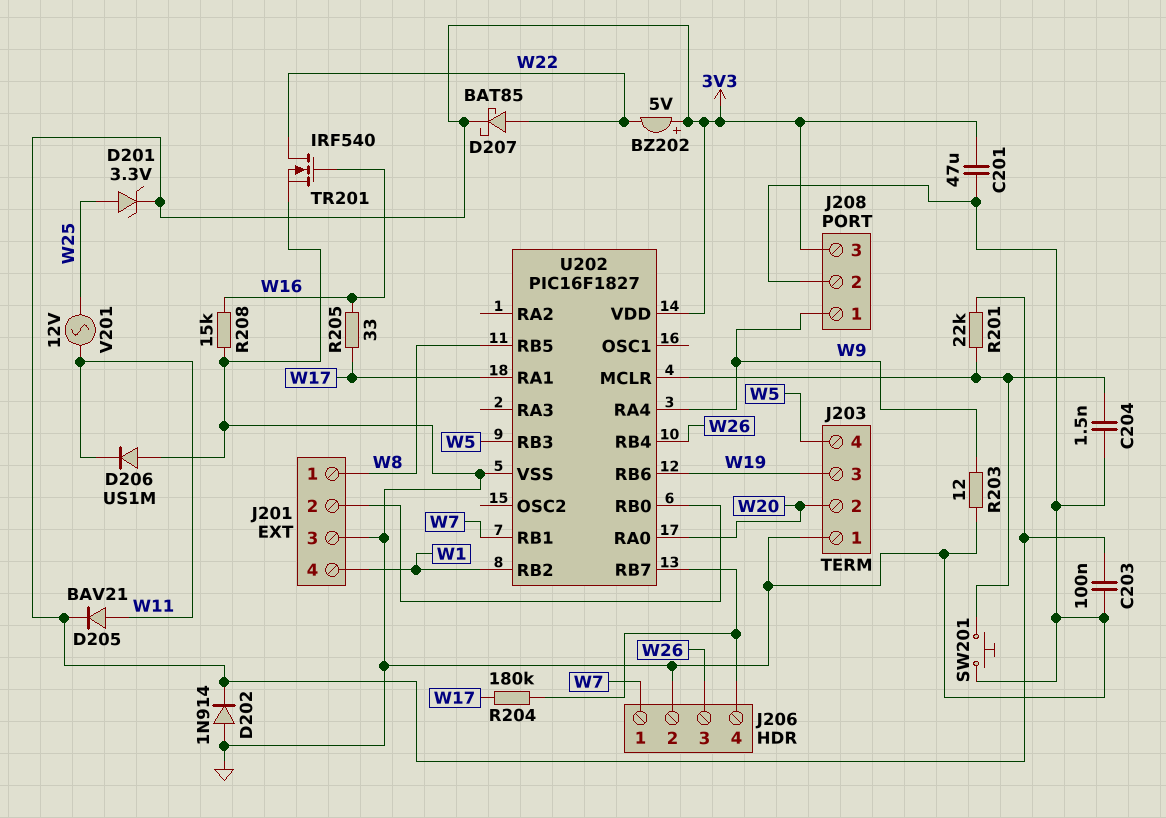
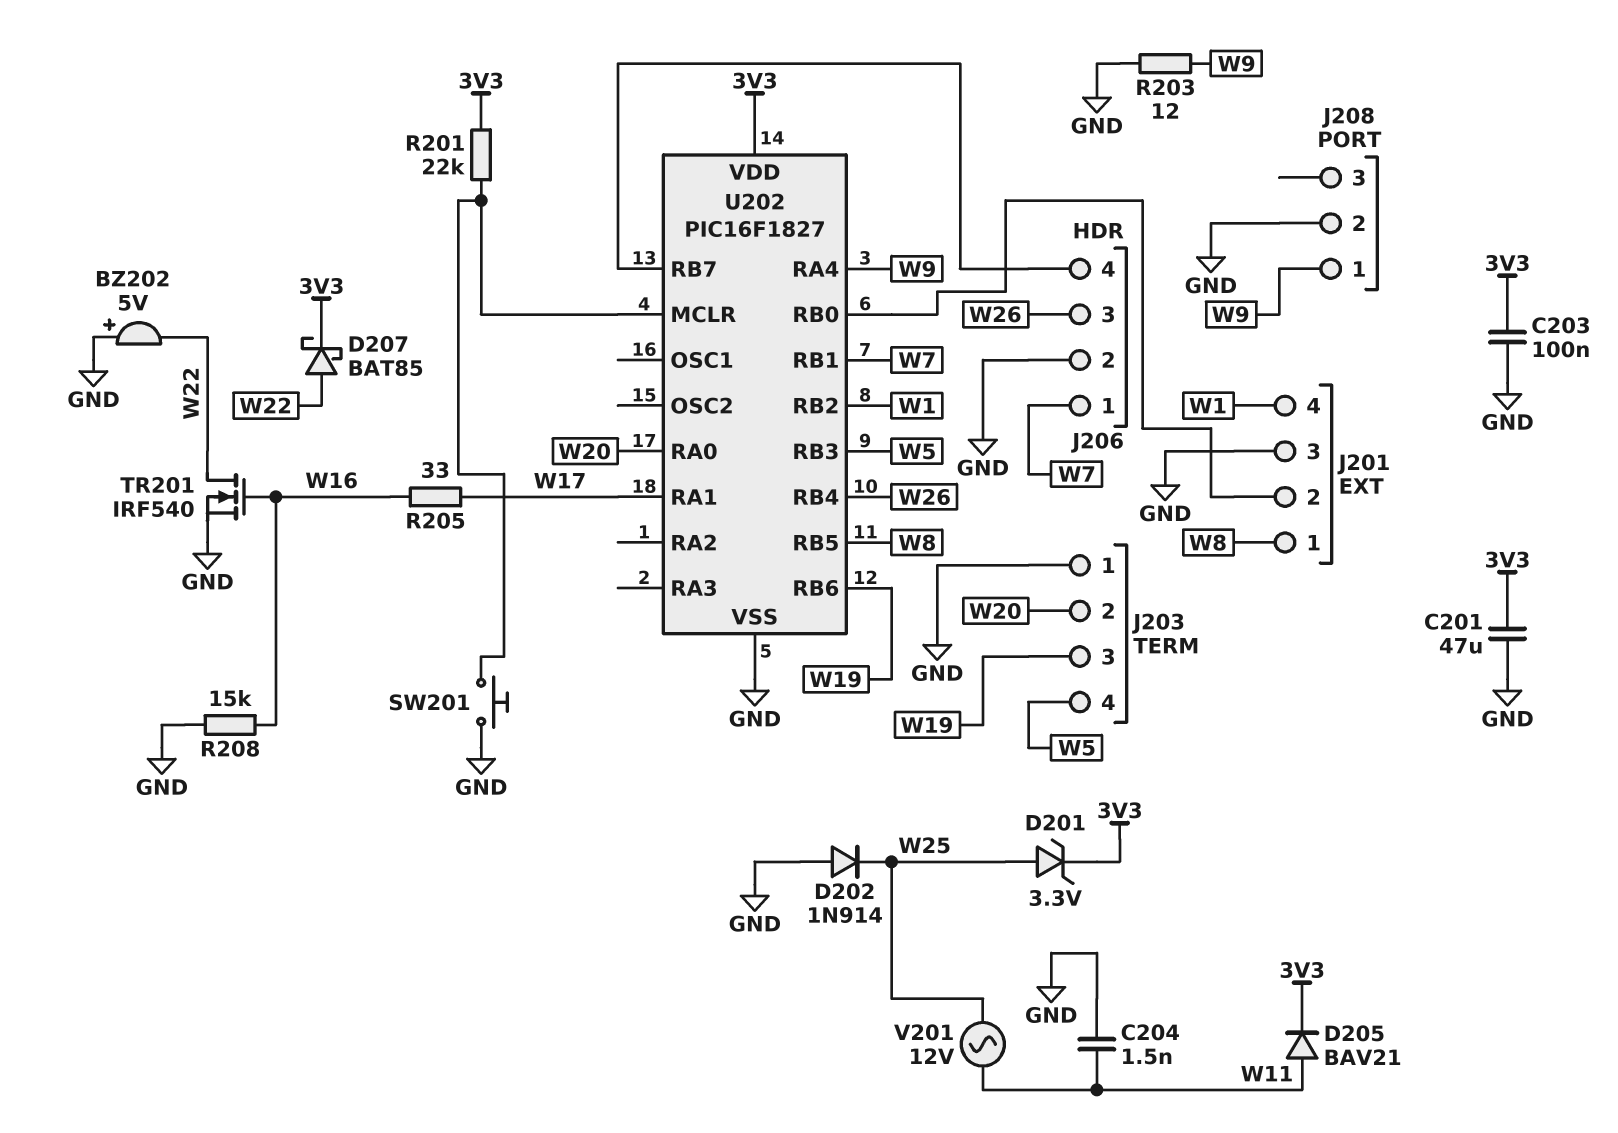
BZ202: buzzer 5V (plus 3V3, minus W22) -> buzzer 5V (plus GND, minus W22)
C204: 1.5nF (GND, U202/MCLR) -> 1.5nF (GND, W11)
D202: diode 1N914 (A GND, K 3V3) -> diode 1N914 (A GND, K W25)
D206: diode US1M (A GND, K W11) -> none
J208 pin 3: 3V3 -> none
R204: 180k (J206/4, W17) -> none

